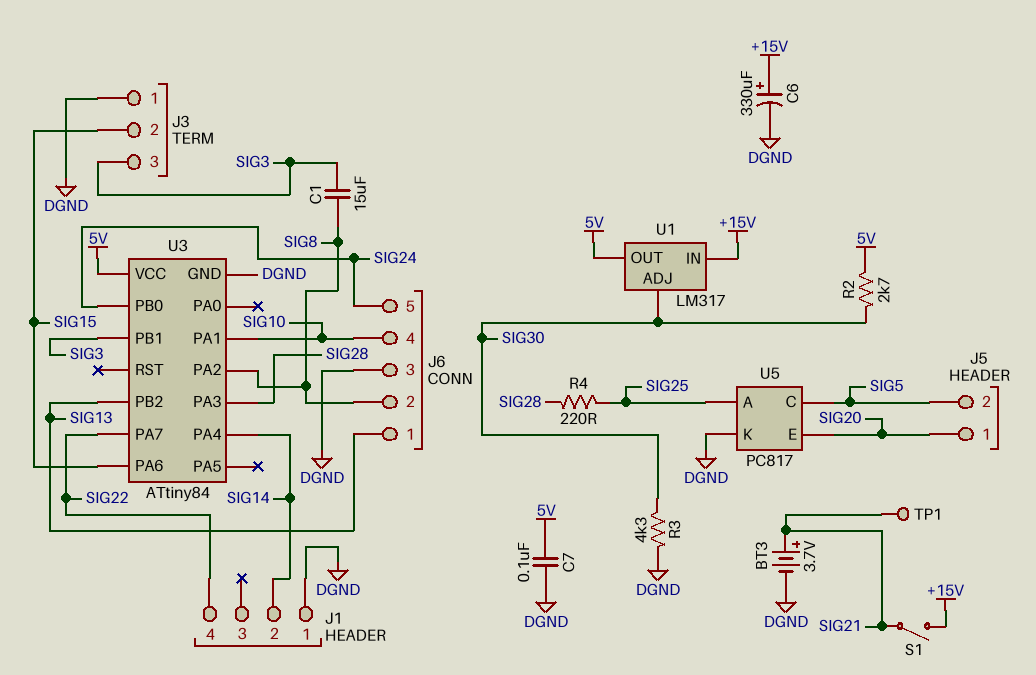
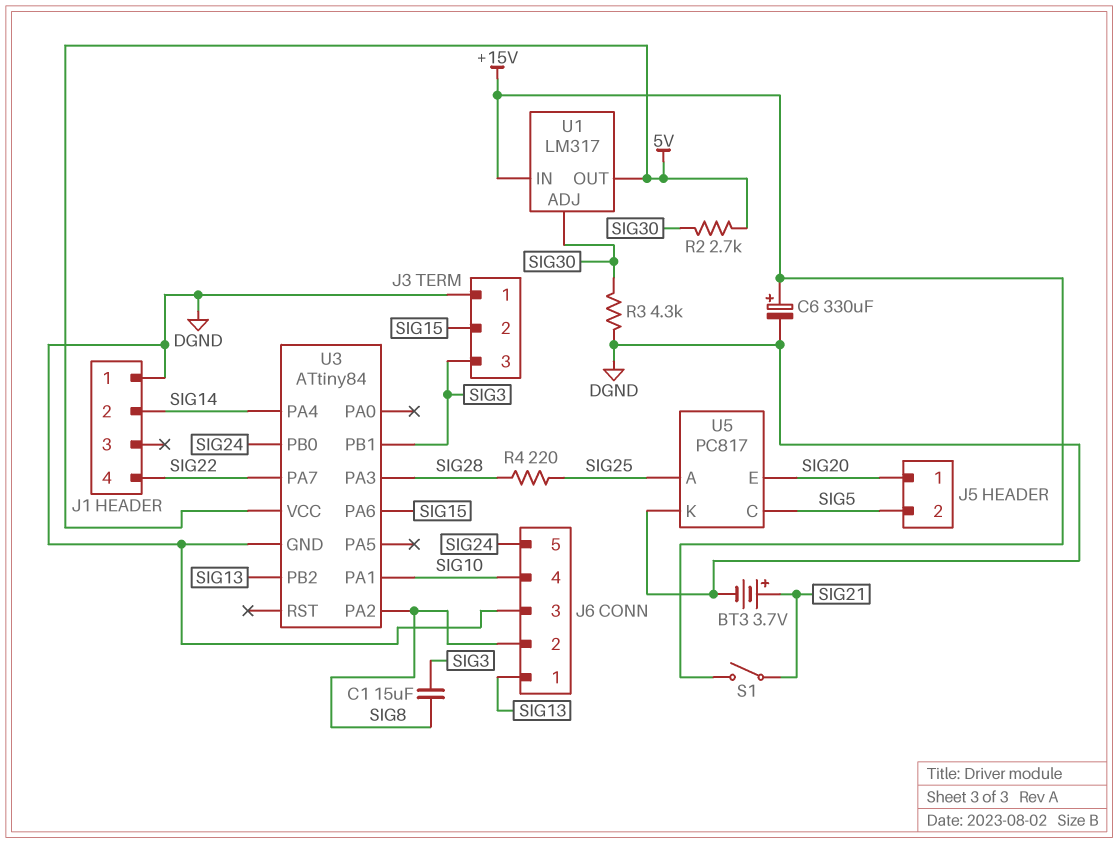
C7: 100nF (5V, DGND) -> none
TP1: test point (SIG21) -> none

